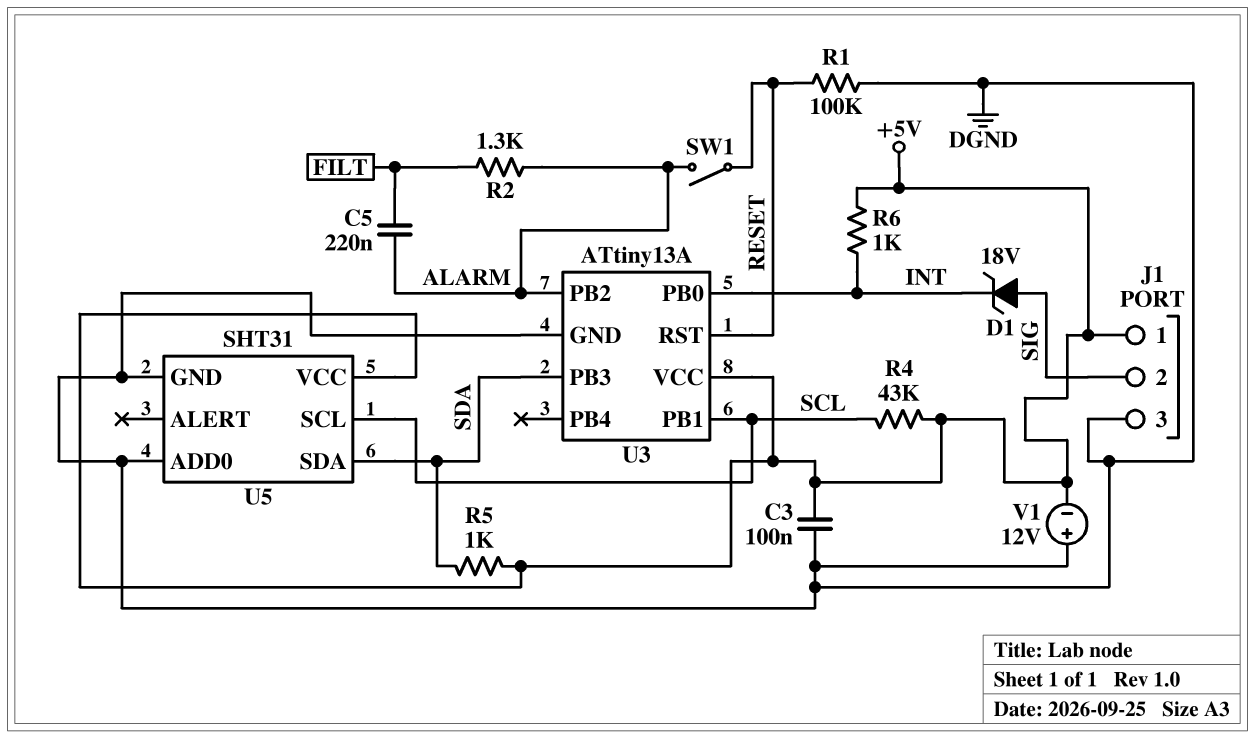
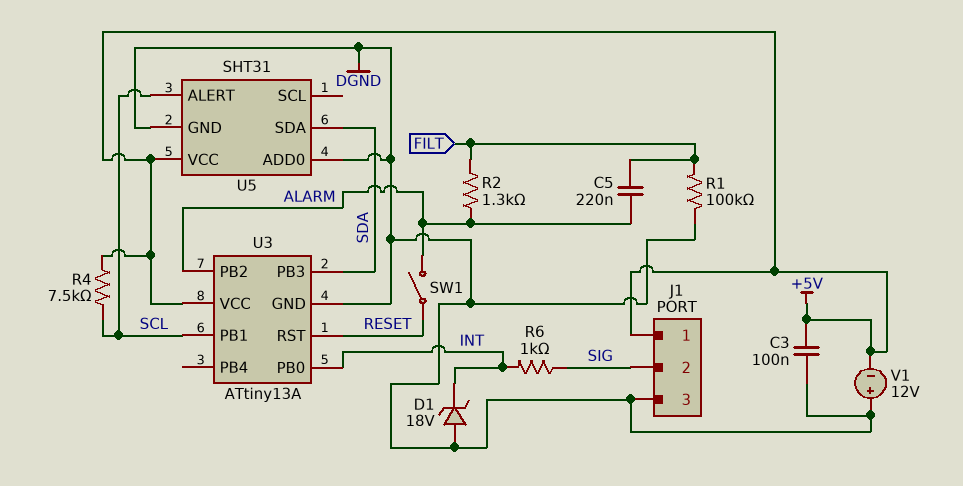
D1: zener 18V (A SIG, K INT) -> zener 18V (A DGND, K INT)
R1: 100k (DGND, RESET) -> 100k (DGND, FILT)
R4: 43k (+5V, SCL) -> 7.5k (+5V, SCL)
R5: 1k (+5V, SDA) -> none
R6: 1k (+5V, INT) -> 1k (INT, SIG)
U5 pin ALERT: none -> SCL
U5 pin SCL: SCL -> none

